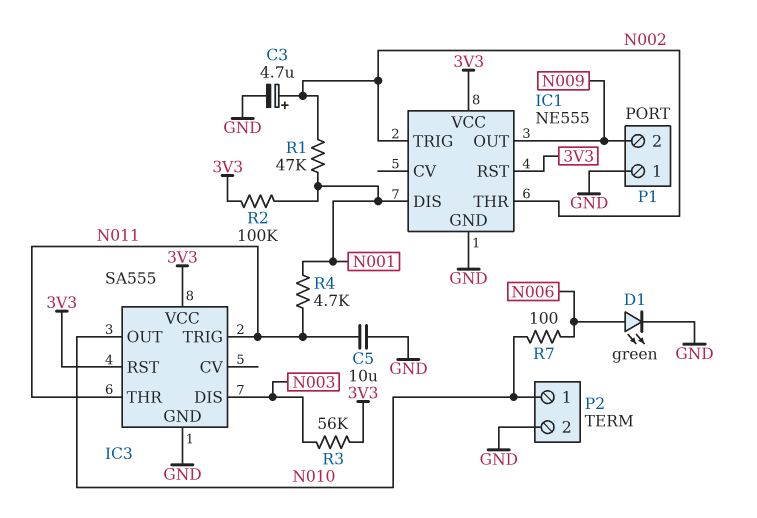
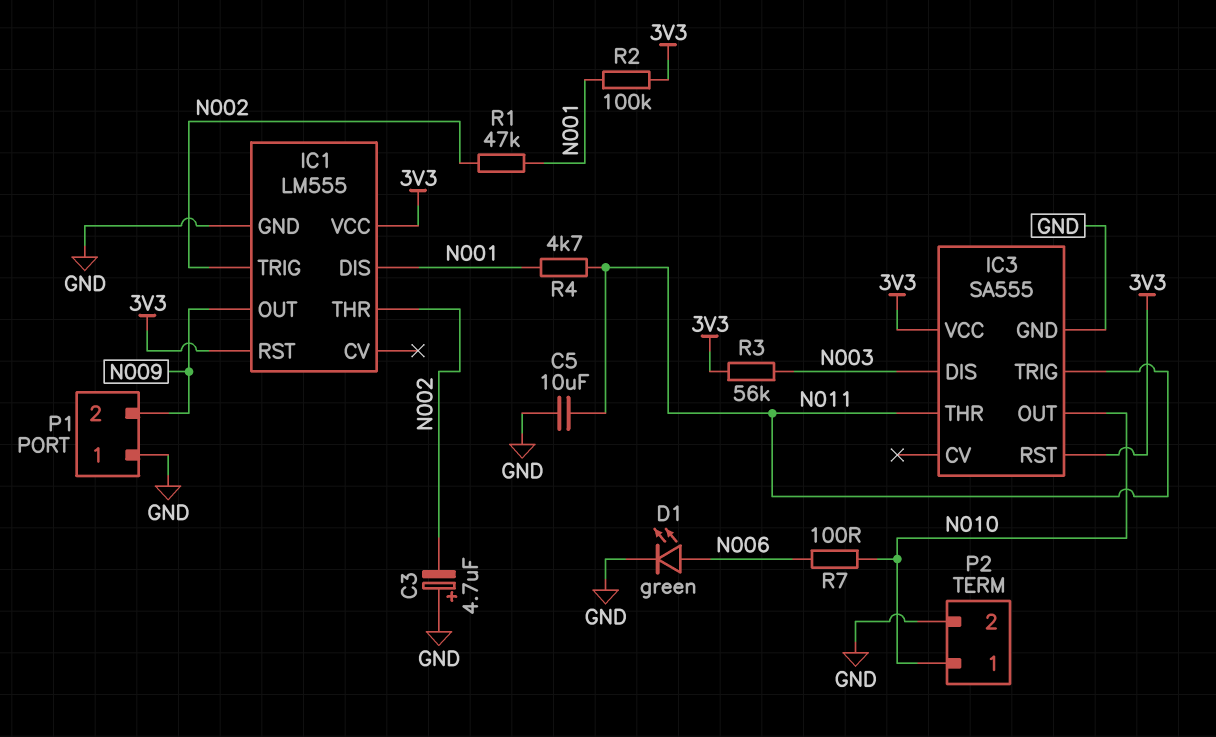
C3: 4.7uF (plus N002, minus GND) -> 4.7uF (plus GND, minus N002)
IC1: NE555 -> LM555

